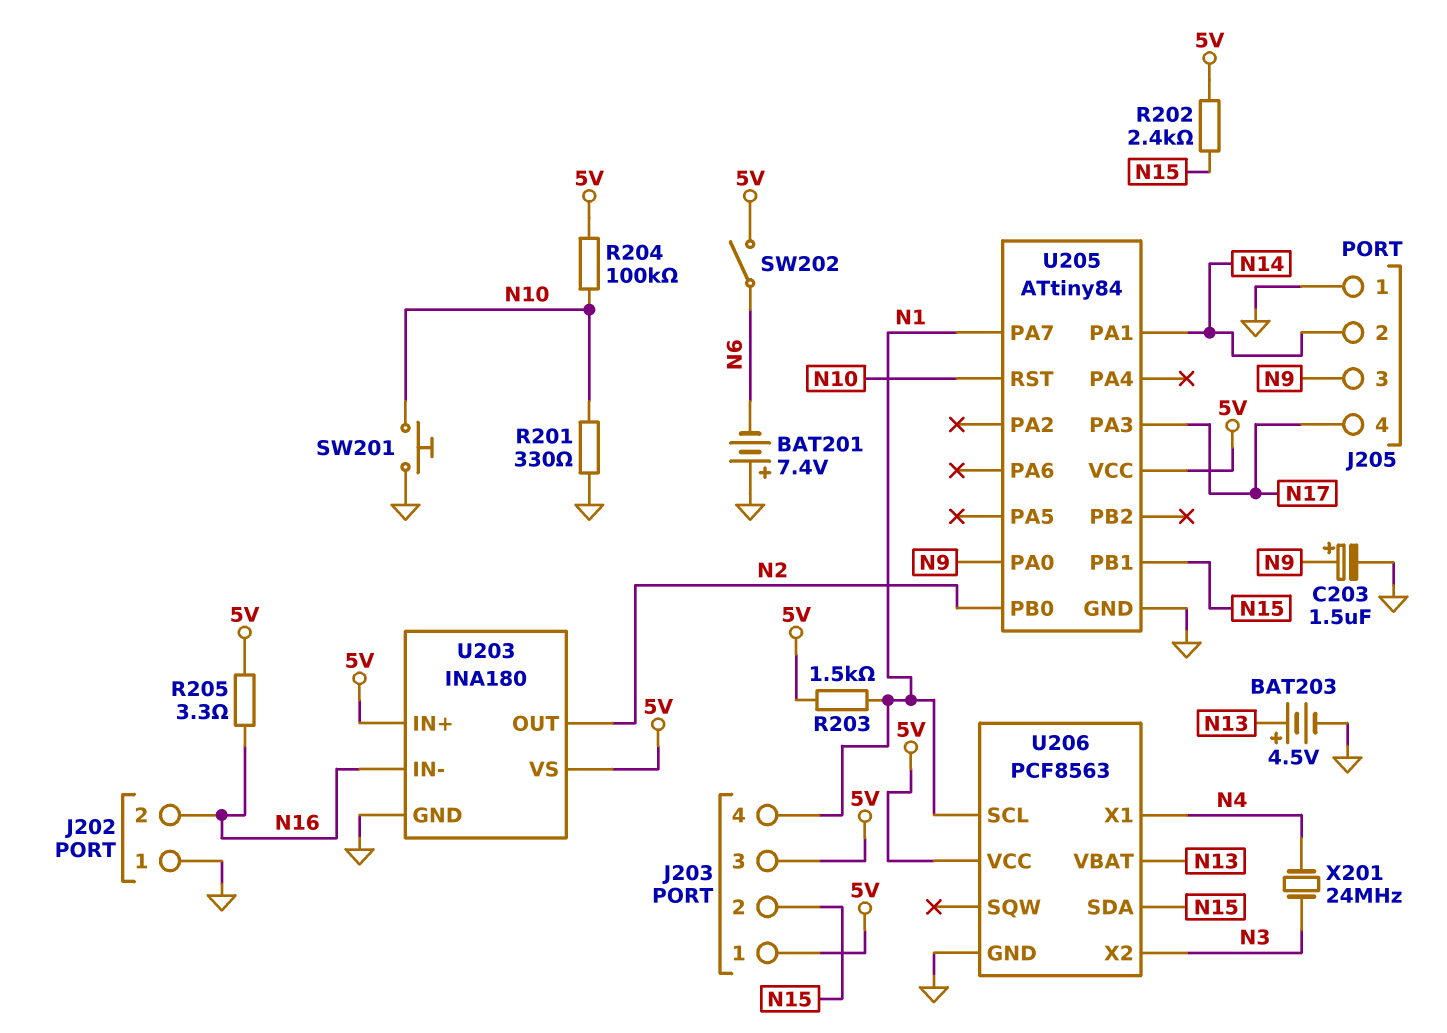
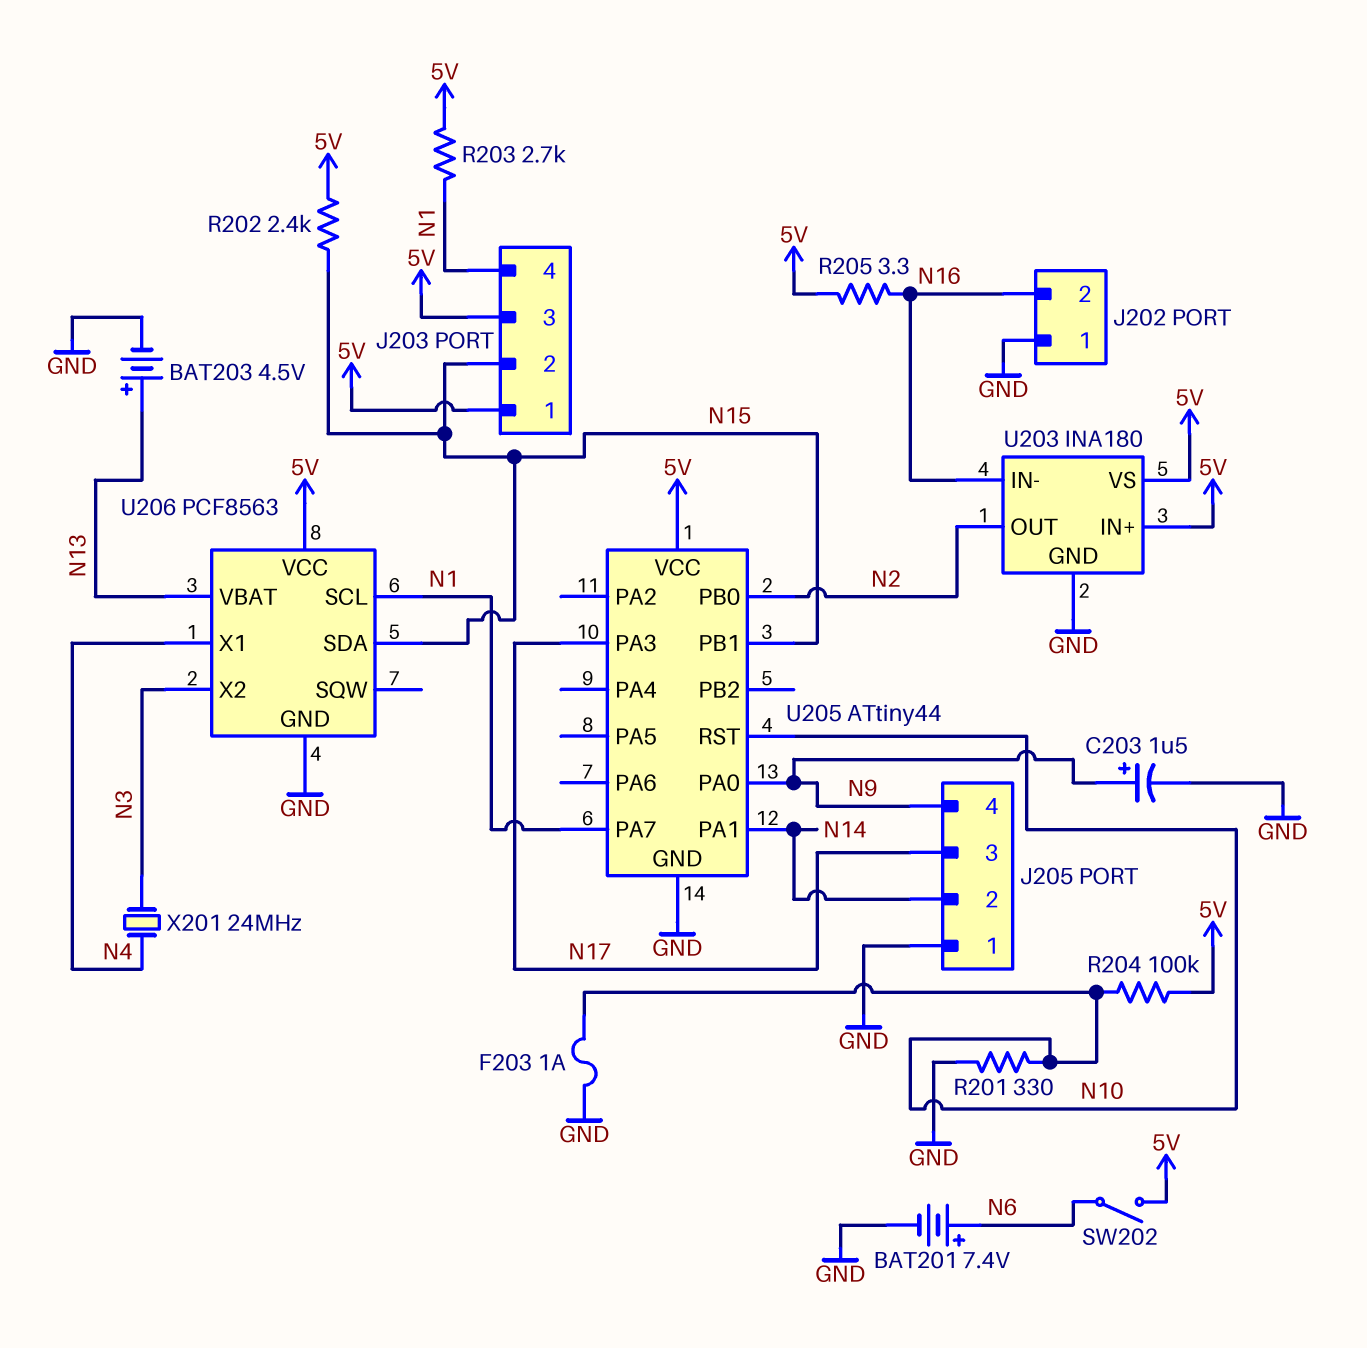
BAT201: 7.4V (plus GND, minus N6) -> 7.4V (plus N6, minus GND)
F203: none -> 1A (GND, N10)
J205 pin 3: N9 -> N17
J205 pin 4: N17 -> N9
R203: 1.5k (5V, N1) -> 2.7k (5V, N1)
SW201: button (GND, N10) -> none
U205: ATtiny84 -> ATtiny44

